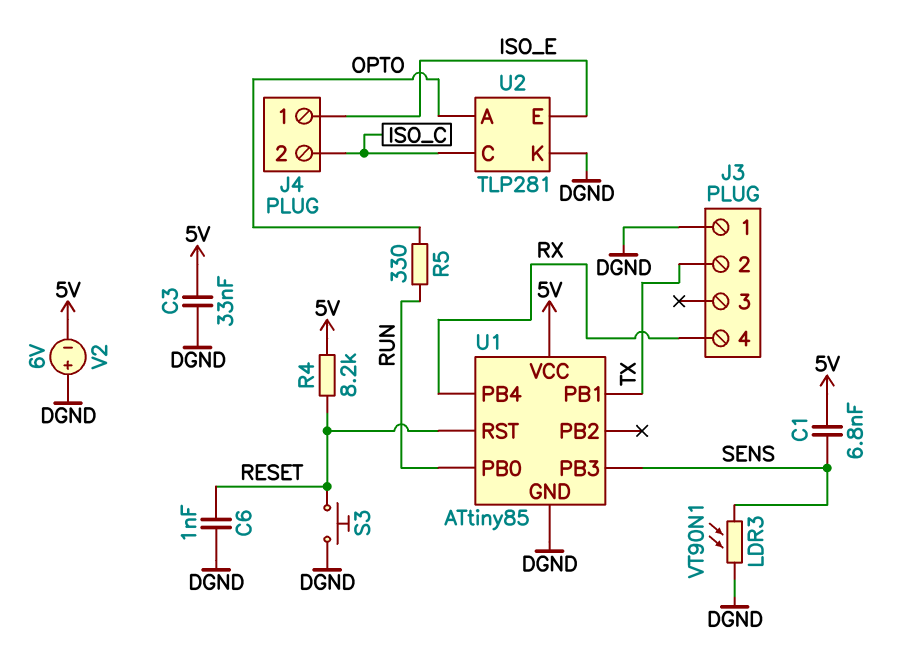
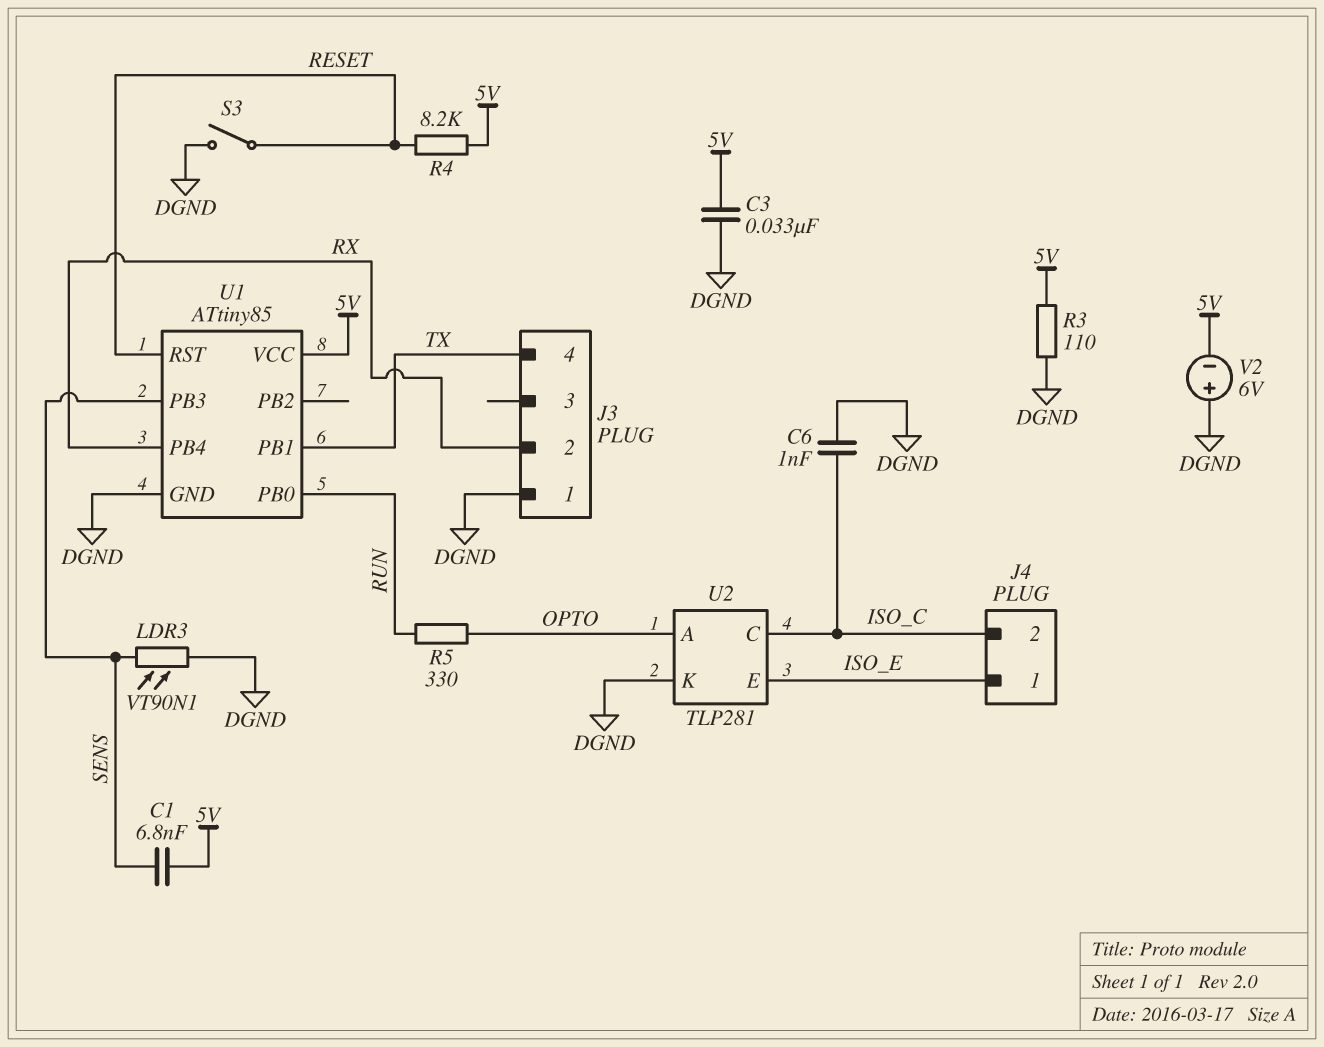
C6: 1nF (DGND, RESET) -> 1nF (DGND, ISO_C)
J3 pin 2: TX -> RX
J3 pin 4: RX -> TX
R3: none -> 110 (5V, DGND)
S3: button (DGND, RESET) -> switch (DGND, RESET)

